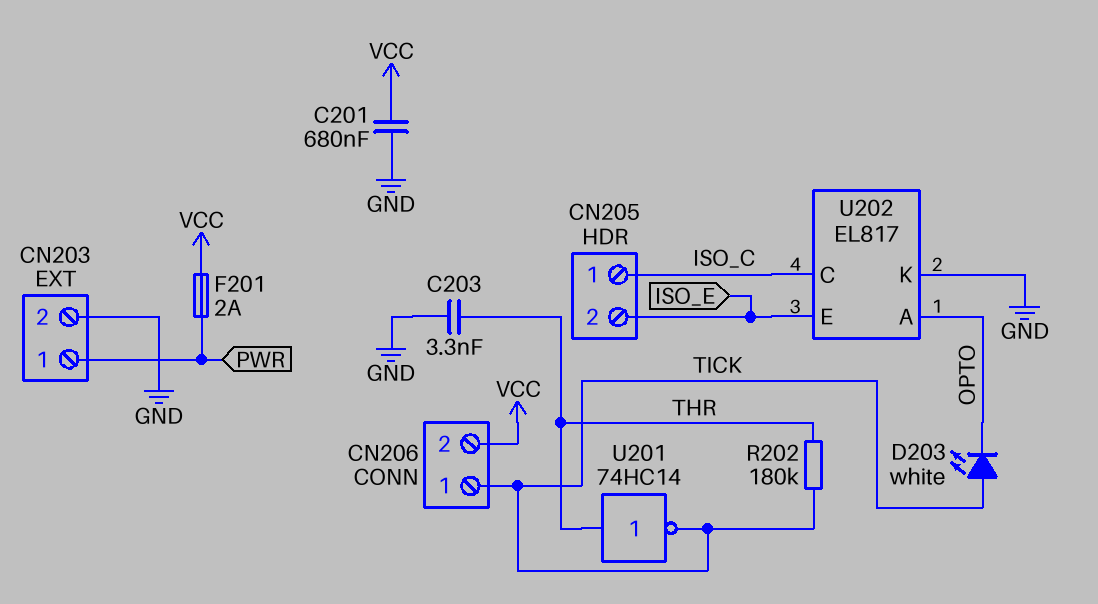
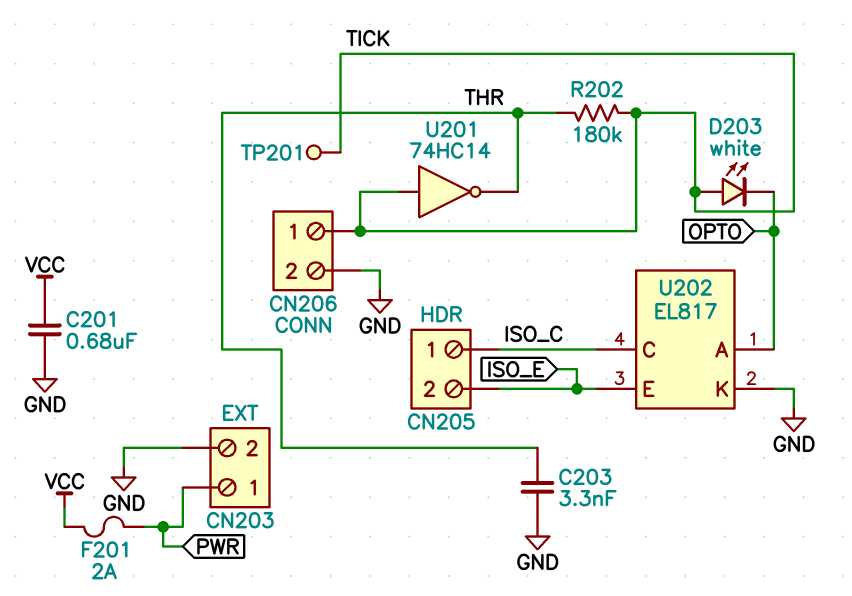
CN206 pin 2: VCC -> GND
TP201: none -> test point (TICK)
U201: NOT 74HC14 (in THR, out TICK) -> NOT 74HC14 (in TICK, out THR)

